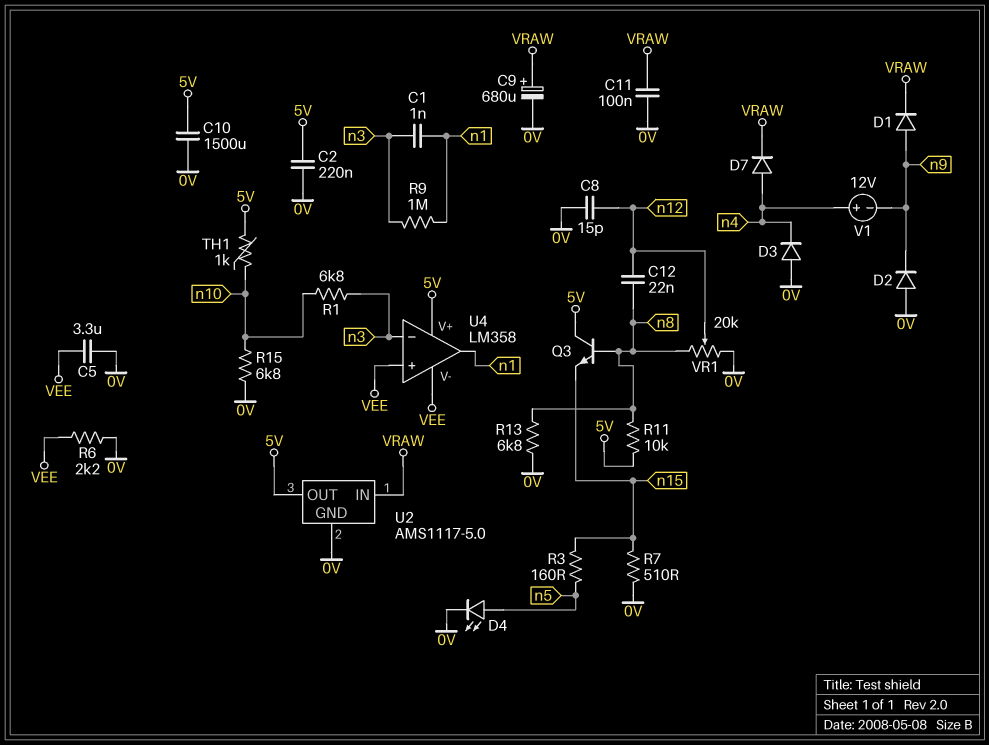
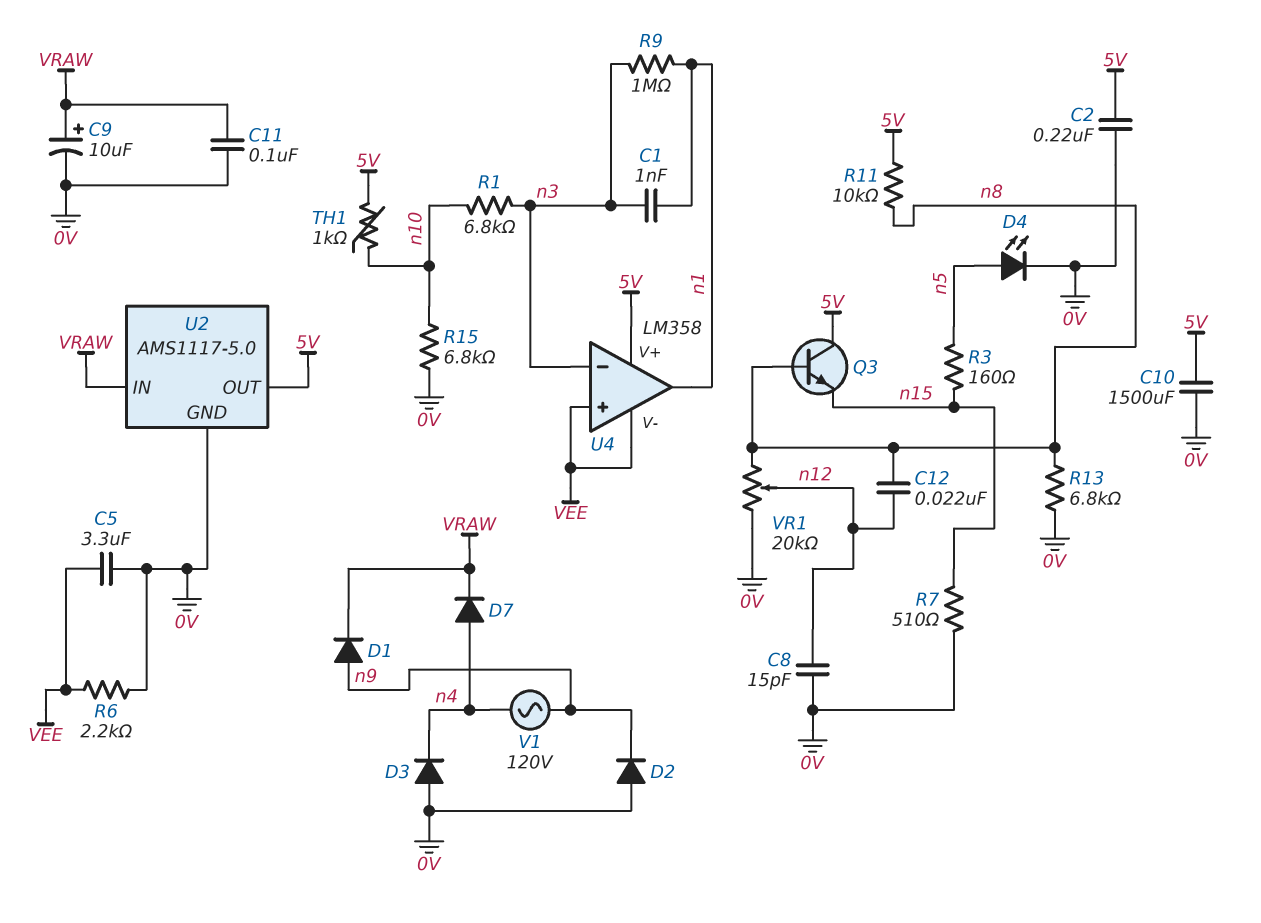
C9: 680uF (plus VRAW, minus 0V) -> 10uF (plus VRAW, minus 0V)
V1: 12V (plus n4, minus n9) -> AC 120V (n4, n9)

